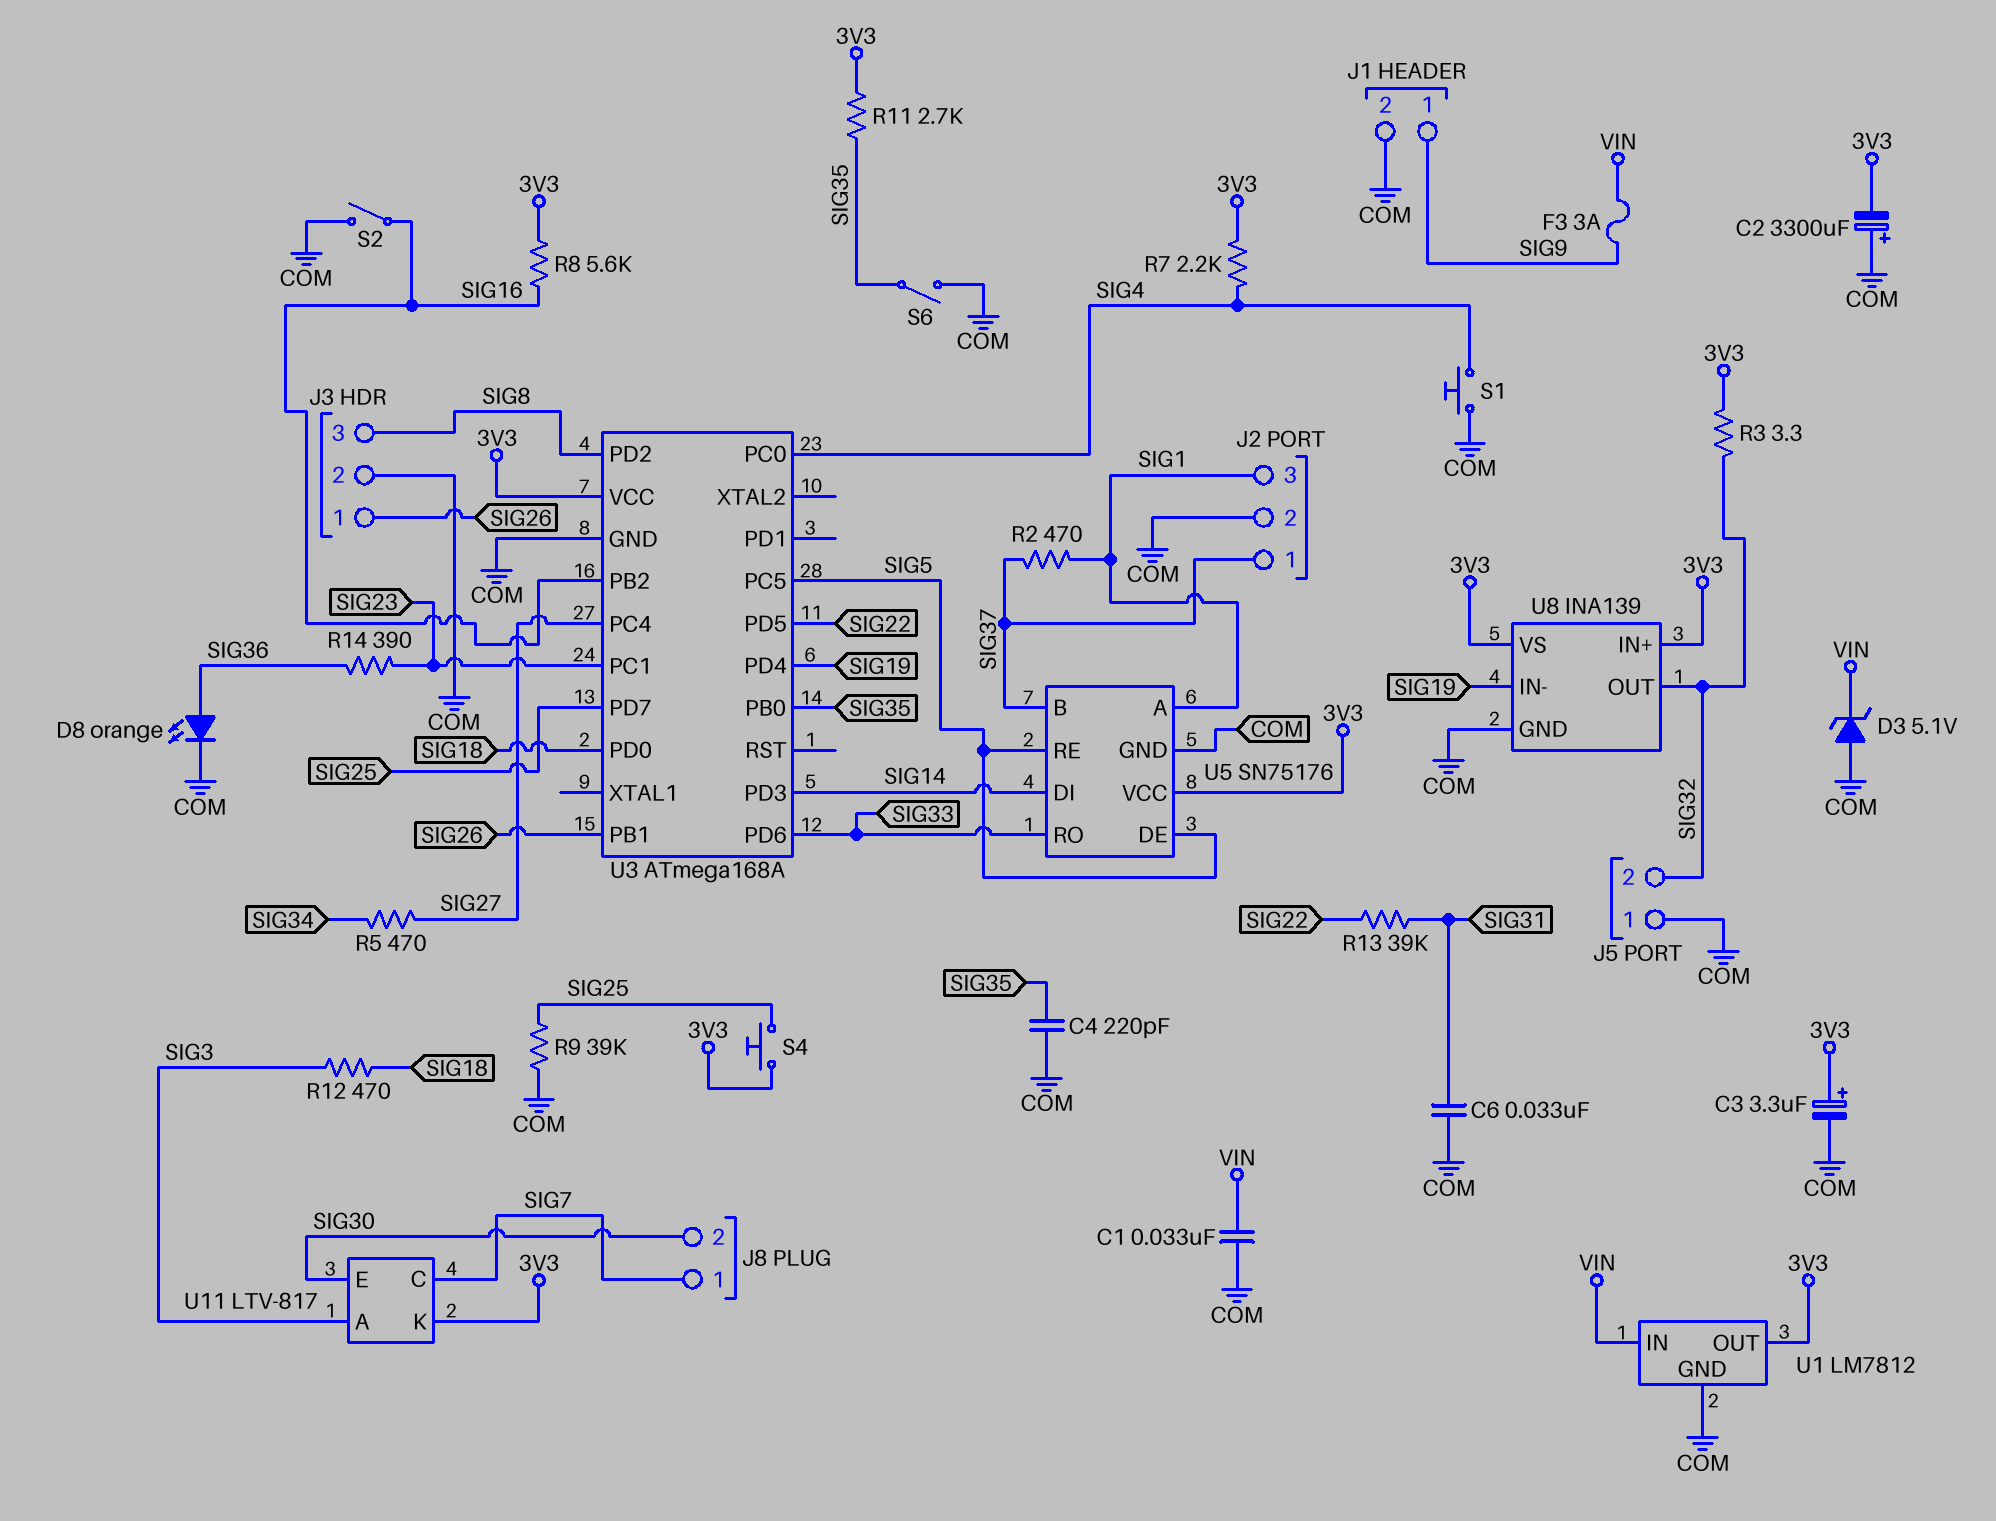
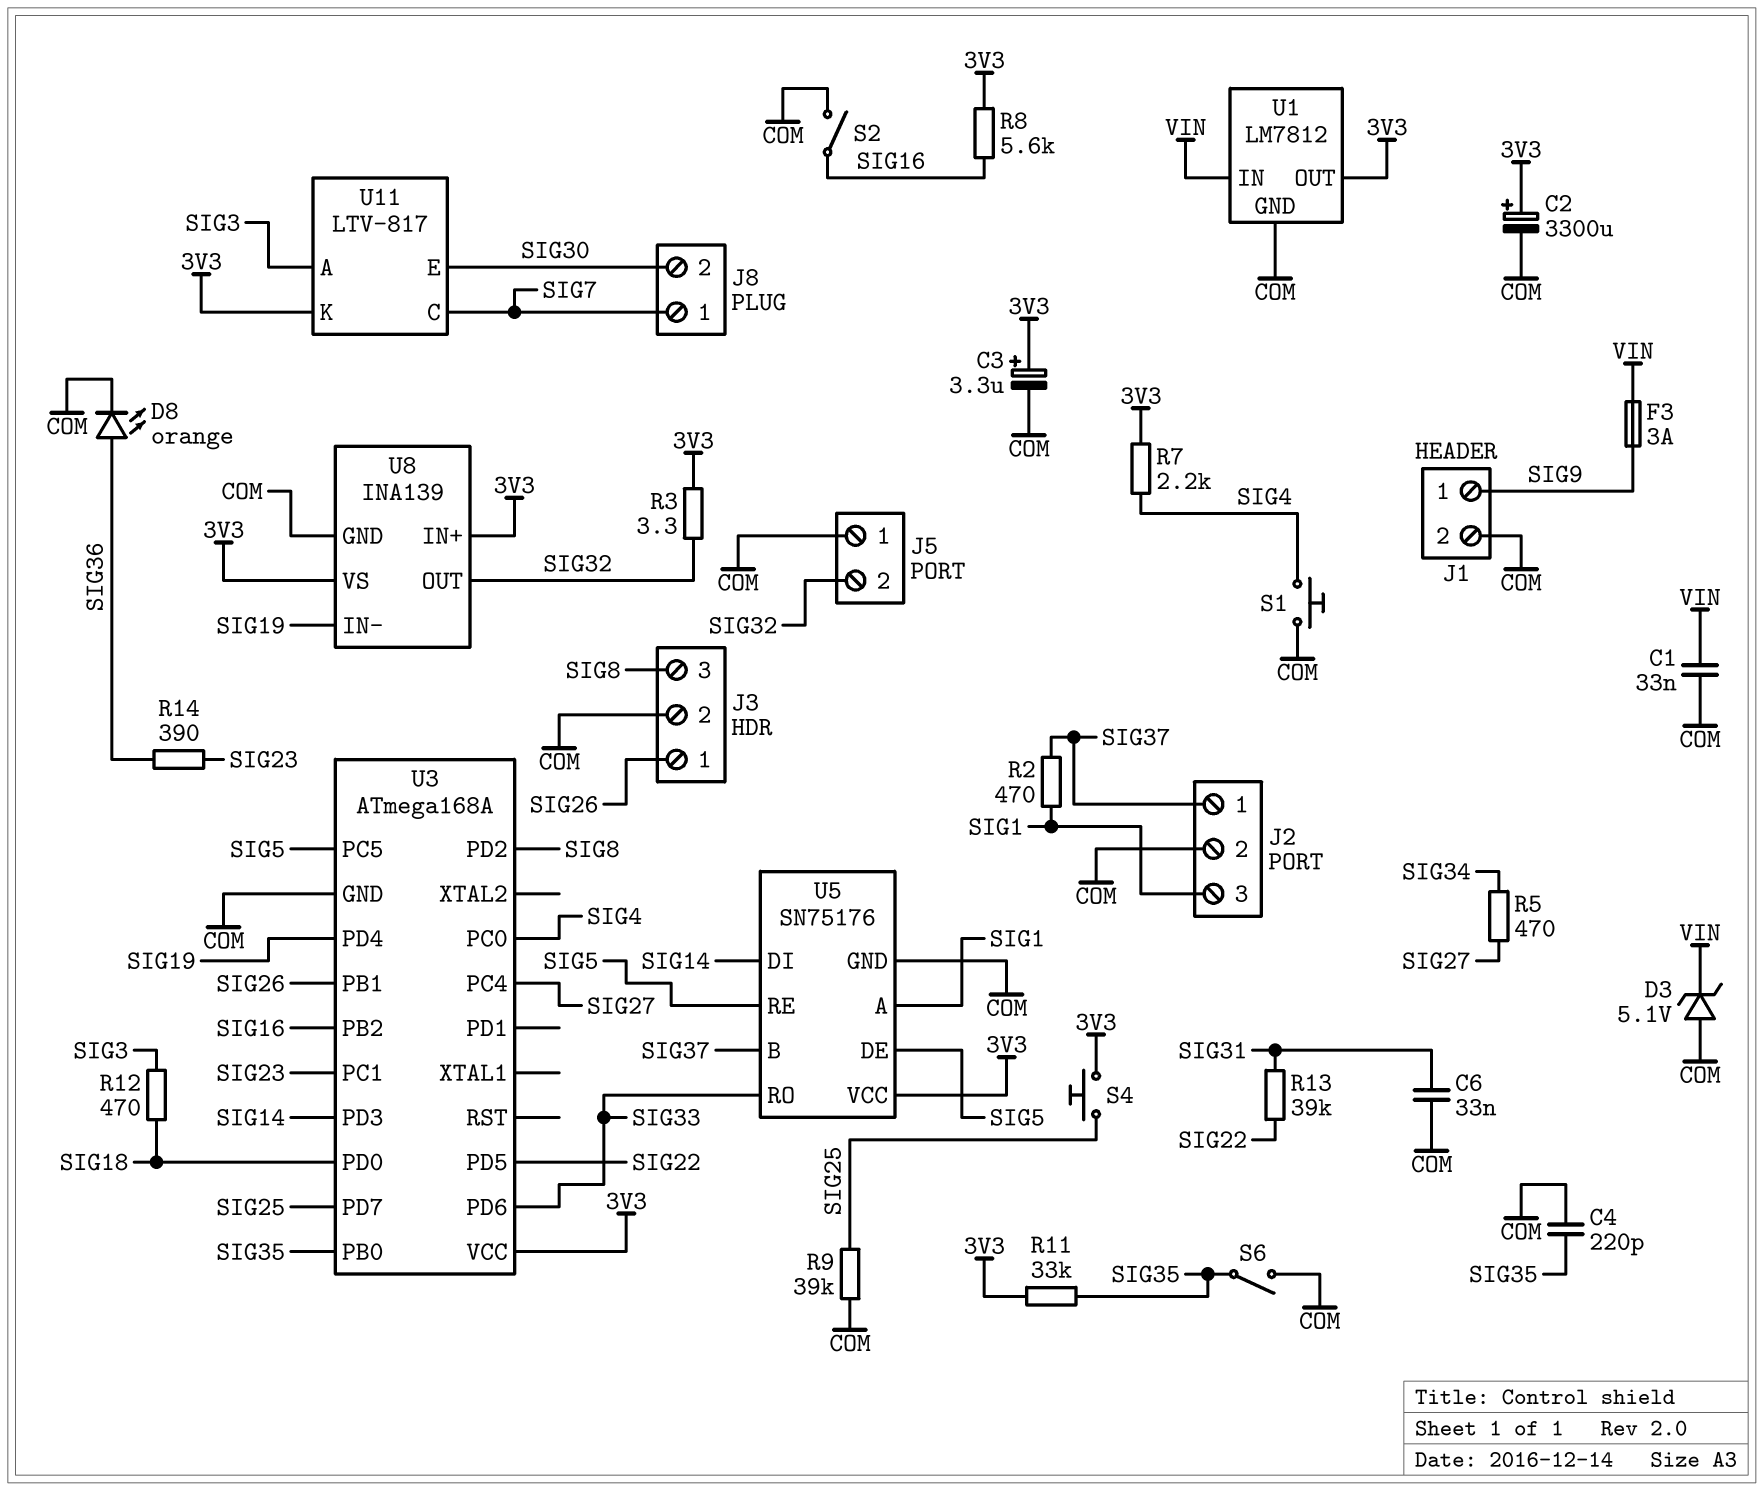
C2: 3300uF (plus COM, minus 3V3) -> 3300uF (plus 3V3, minus COM)
R11: 2.7k (3V3, SIG35) -> 33k (3V3, SIG35)

